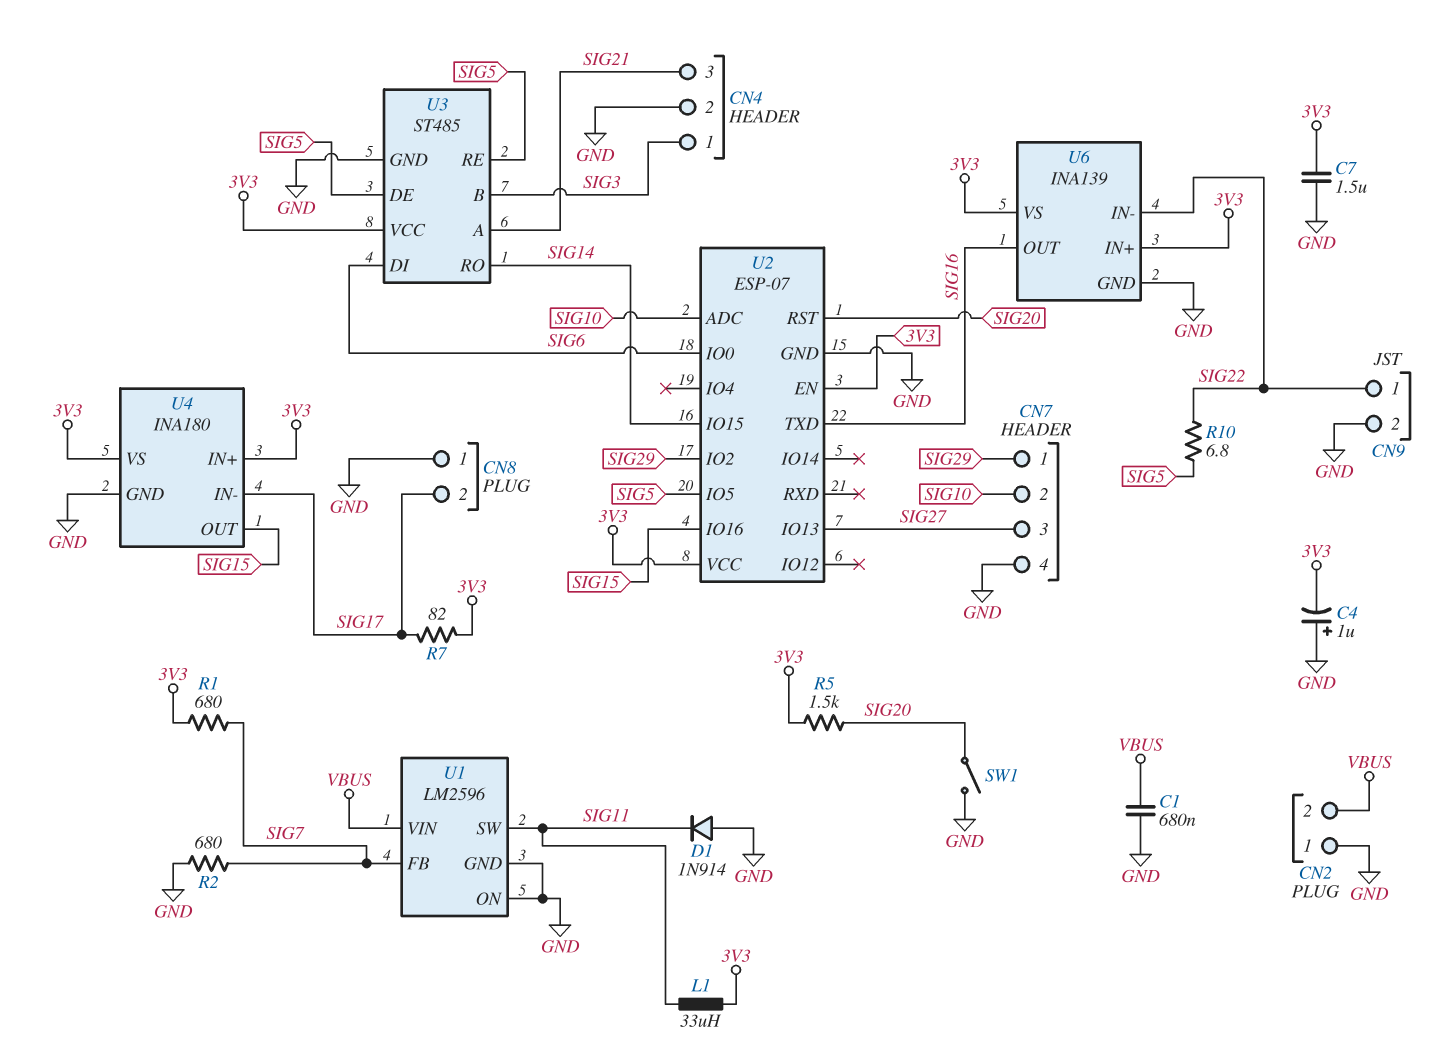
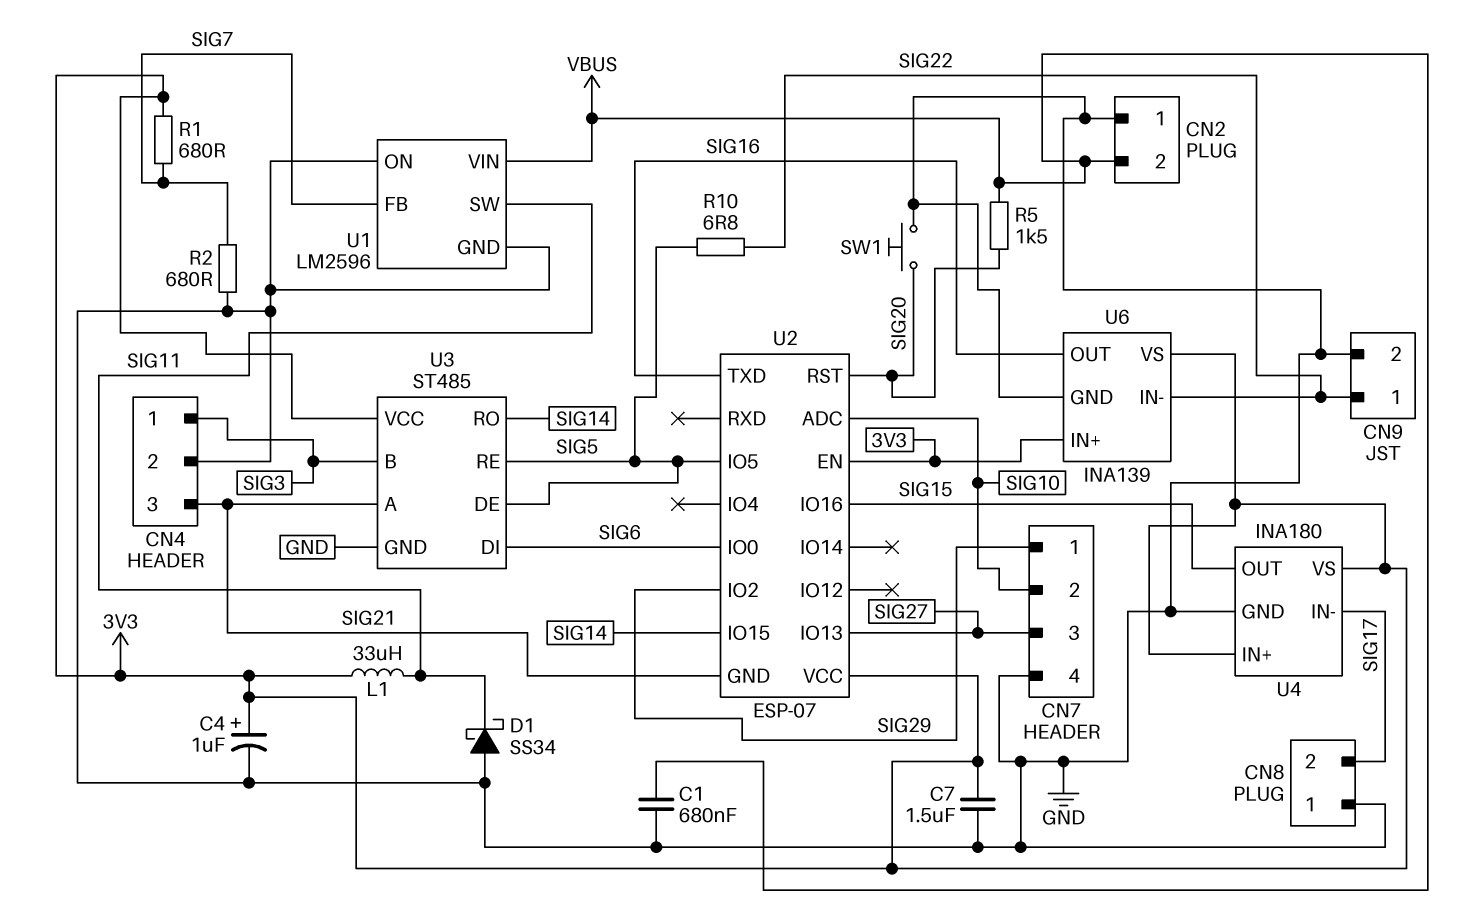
C4: 1uF (plus GND, minus 3V3) -> 1uF (plus 3V3, minus GND)
D1: diode 1N914 (A GND, K SIG11) -> schottky SS34 (A GND, K SIG11)
R5: 1.5k (3V3, SIG20) -> 1.5k (SIG20, VBUS)
R7: 82 (3V3, SIG17) -> none
SW1: switch (GND, SIG20) -> button (GND, SIG20)
U2 pin GND: GND -> SIG21

